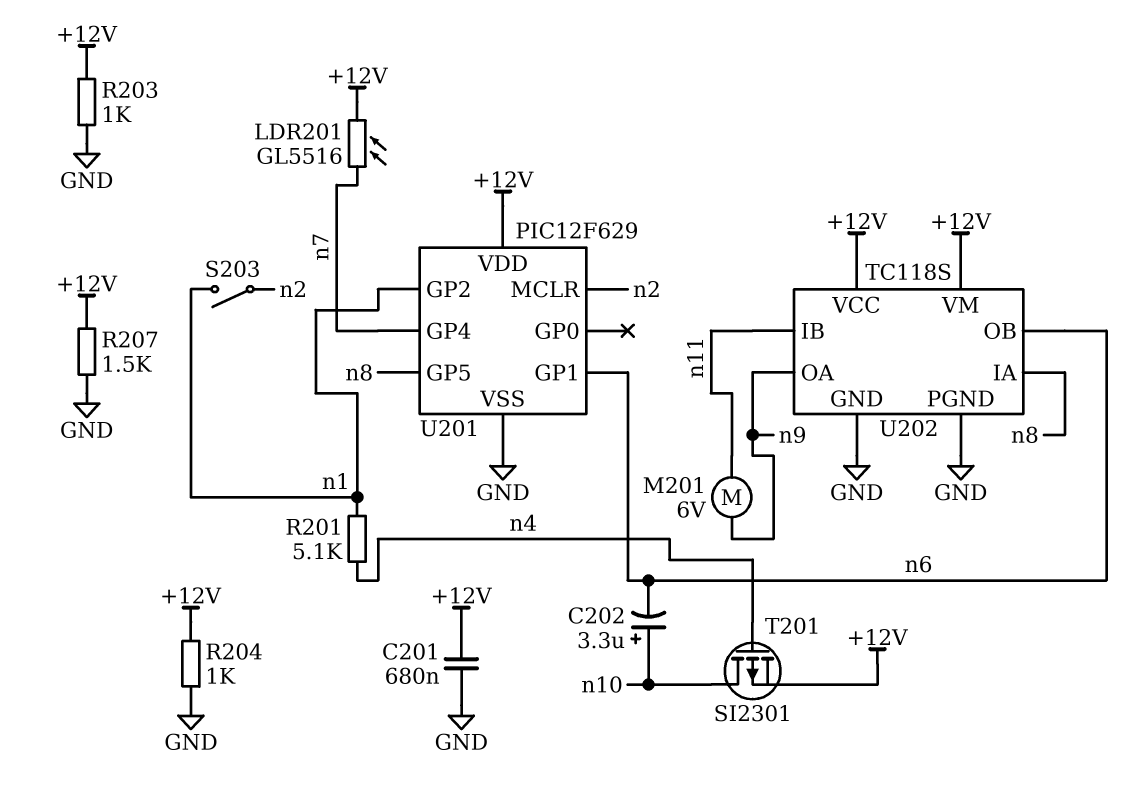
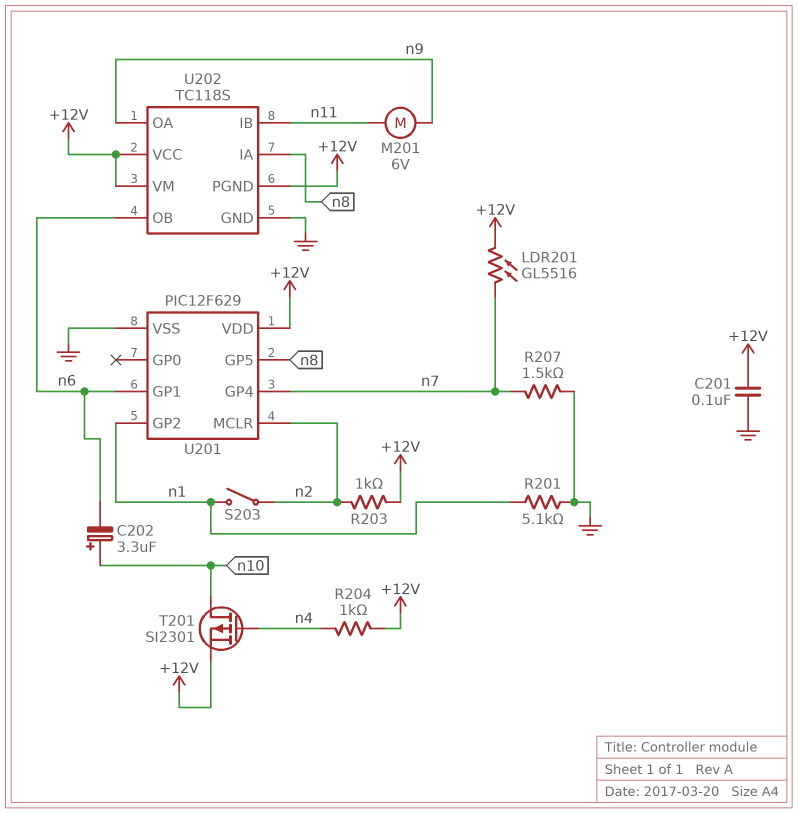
C201: 680nF (+12V, GND) -> 100nF (+12V, GND)
R201: 5.1k (n1, n4) -> 5.1k (GND, n1)
R203: 1k (+12V, GND) -> 1k (+12V, n2)
R204: 1k (+12V, GND) -> 1k (+12V, n4)
R207: 1.5k (+12V, GND) -> 1.5k (GND, n7)
U202 pin PGND: GND -> +12V

